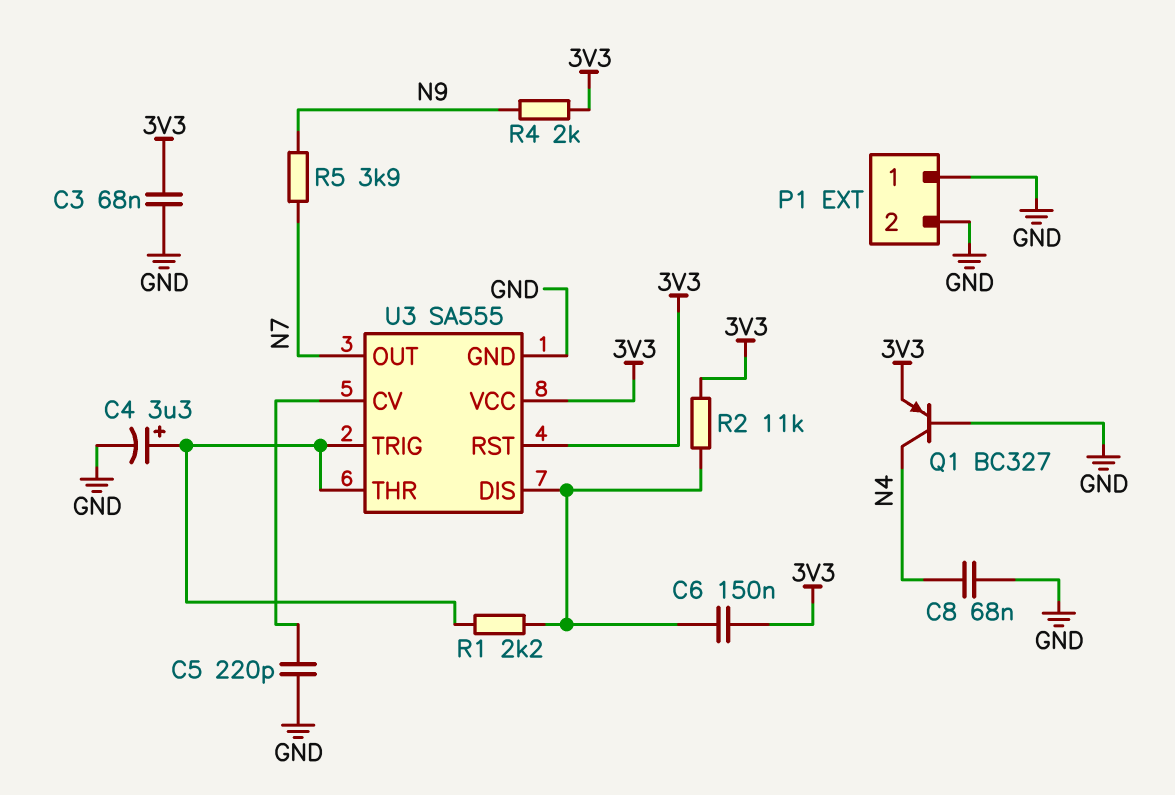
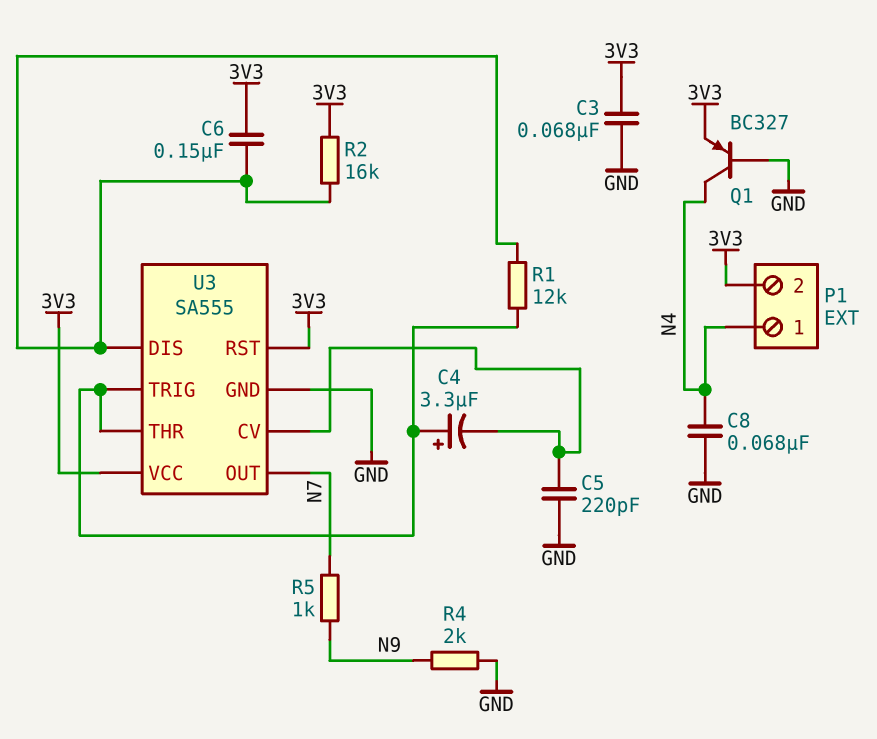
C4: 3.3uF (plus U3/THR, minus GND) -> 3.3uF (plus U3/THR, minus U3/CV)
P1 pin 1: GND -> N4
P1 pin 2: GND -> 3V3
R1: 2.2k (U3/DIS, U3/THR) -> 12k (U3/DIS, U3/THR)
R2: 11k (3V3, U3/DIS) -> 16k (3V3, U3/DIS)
R4: 2k (3V3, N9) -> 2k (GND, N9)
R5: 3.9k (N7, N9) -> 1k (N7, N9)

